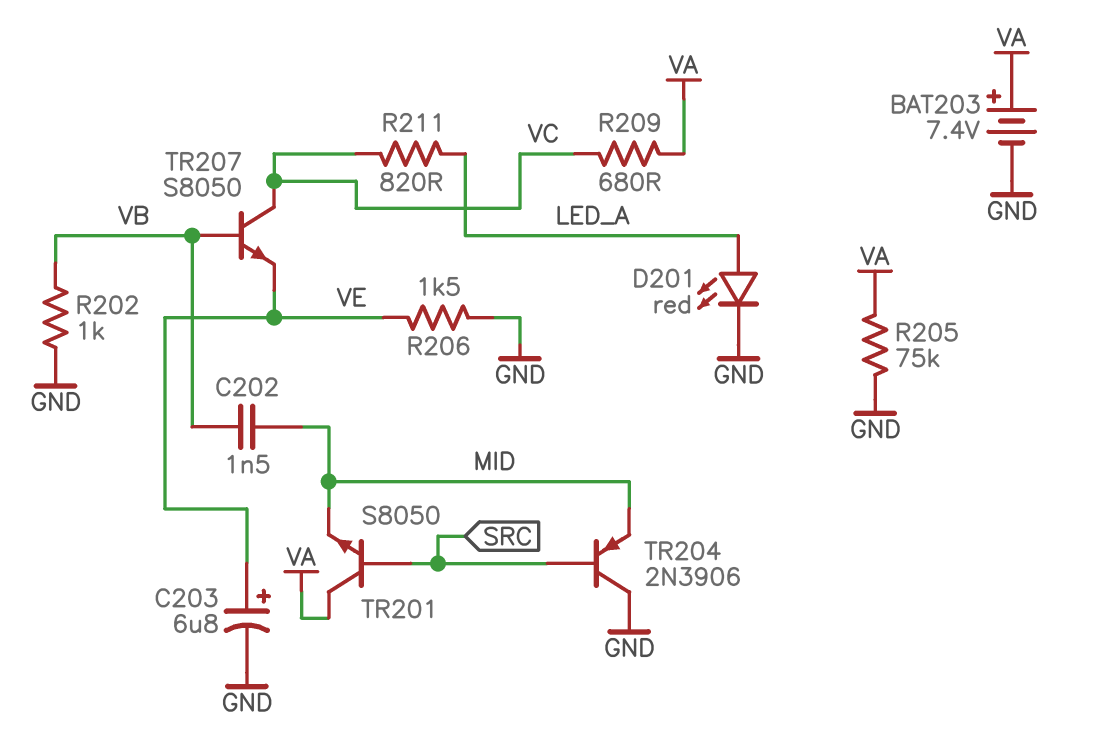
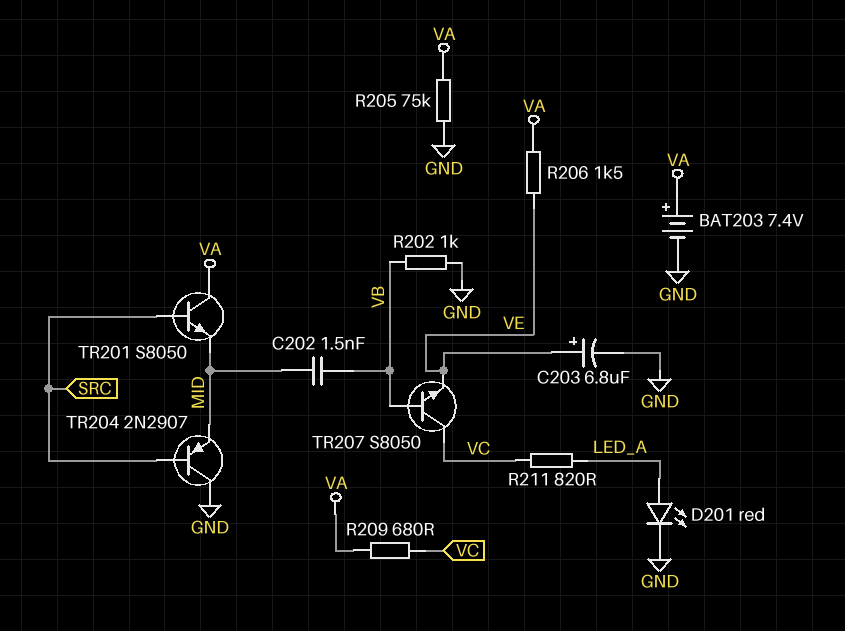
R206: 1.5k (GND, VE) -> 1.5k (VA, VE)
TR204: PNP 2N3906 (B SRC, C GND, E MID) -> PNP 2N2907 (B SRC, C GND, E MID)

